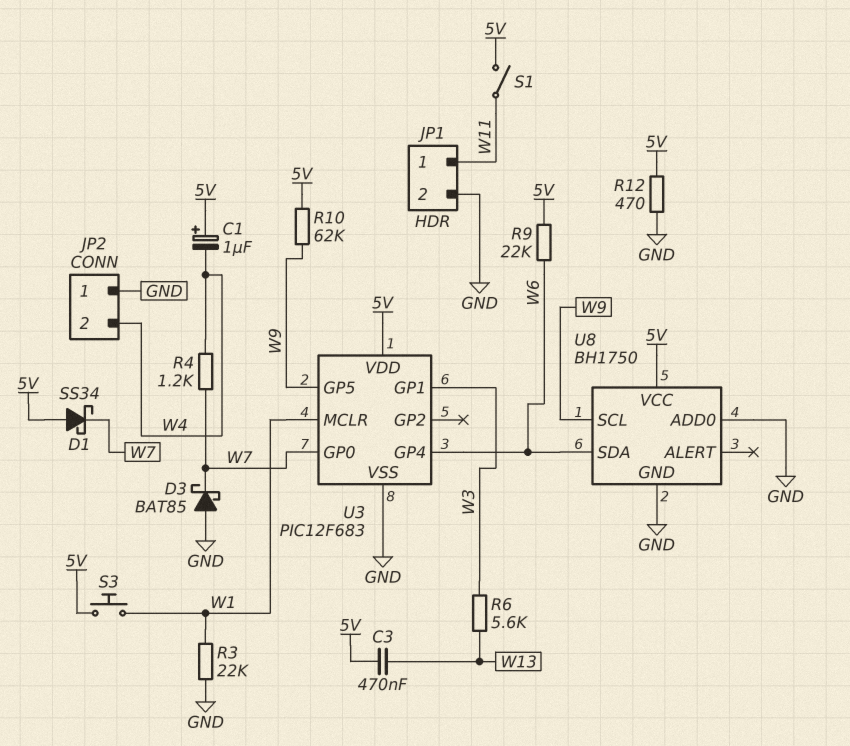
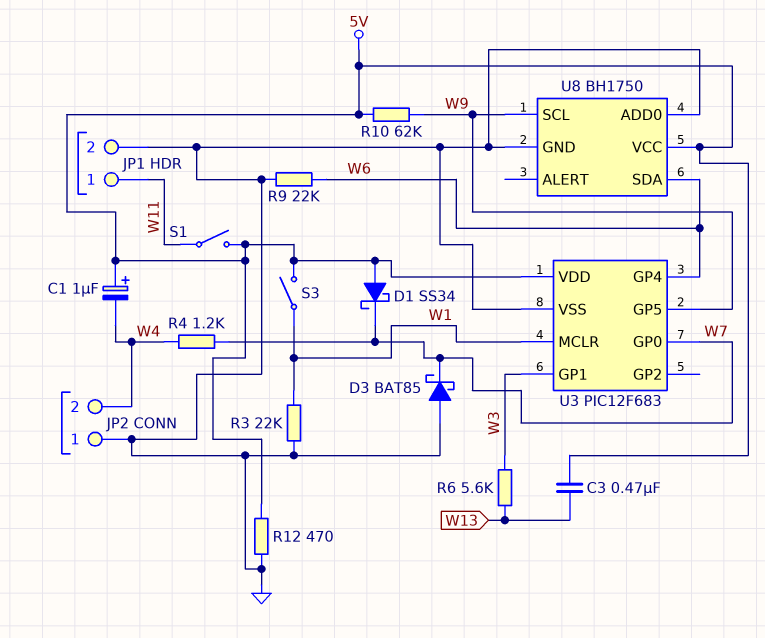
R9: 22k (5V, W6) -> 22k (GND, W6)
S3: button (5V, W1) -> switch (5V, W1)

